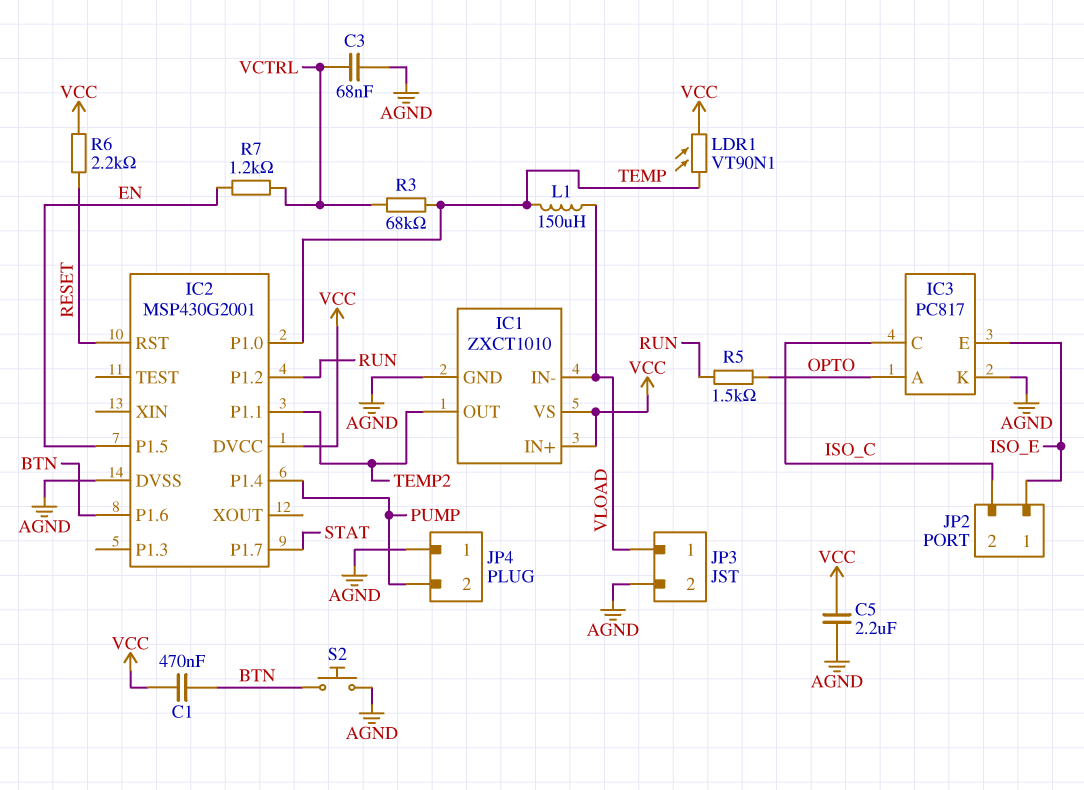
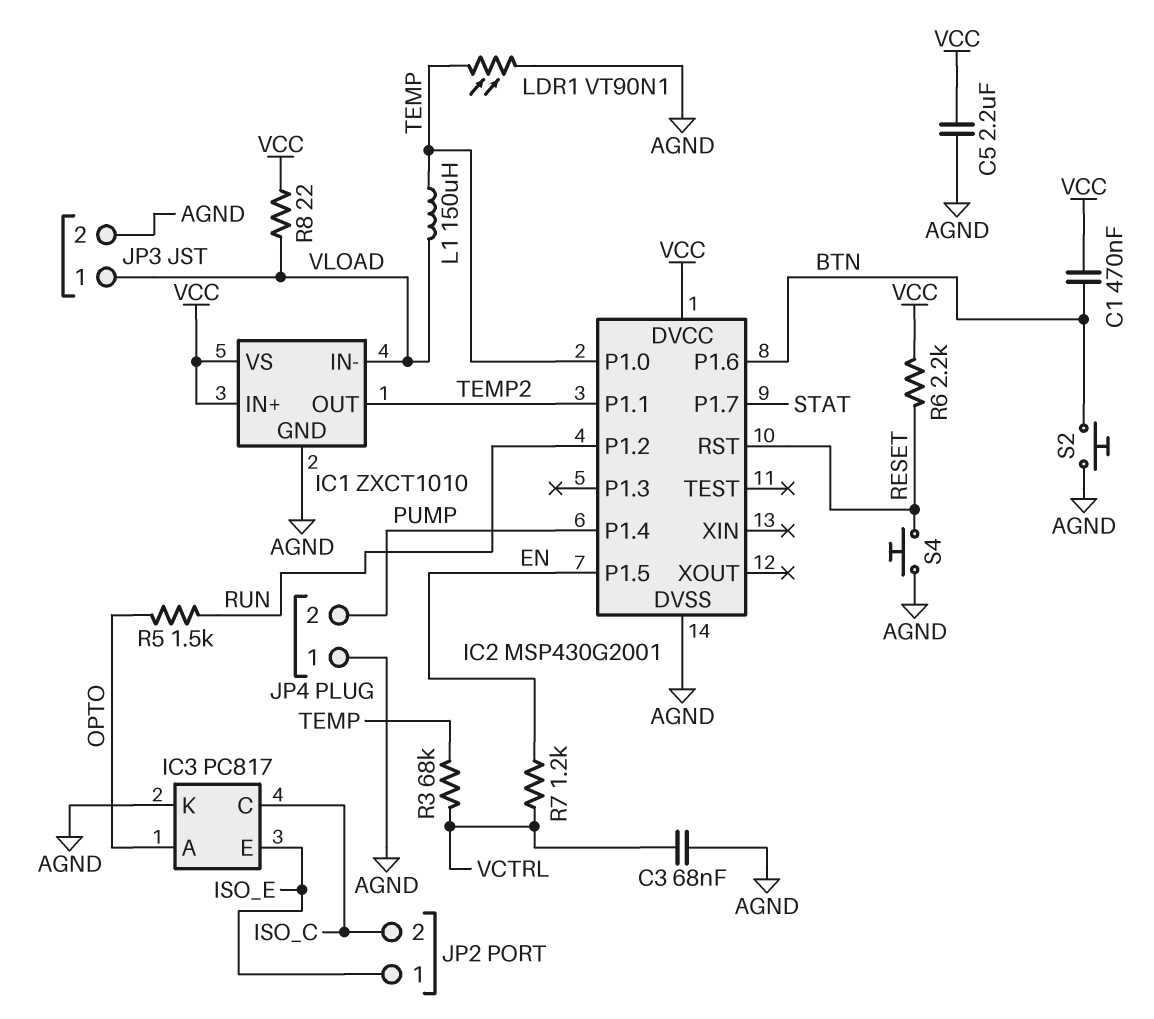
LDR1: VT90N1 (TEMP, VCC) -> VT90N1 (AGND, TEMP)
R8: none -> 22 (VCC, VLOAD)
S4: none -> button (AGND, RESET)

